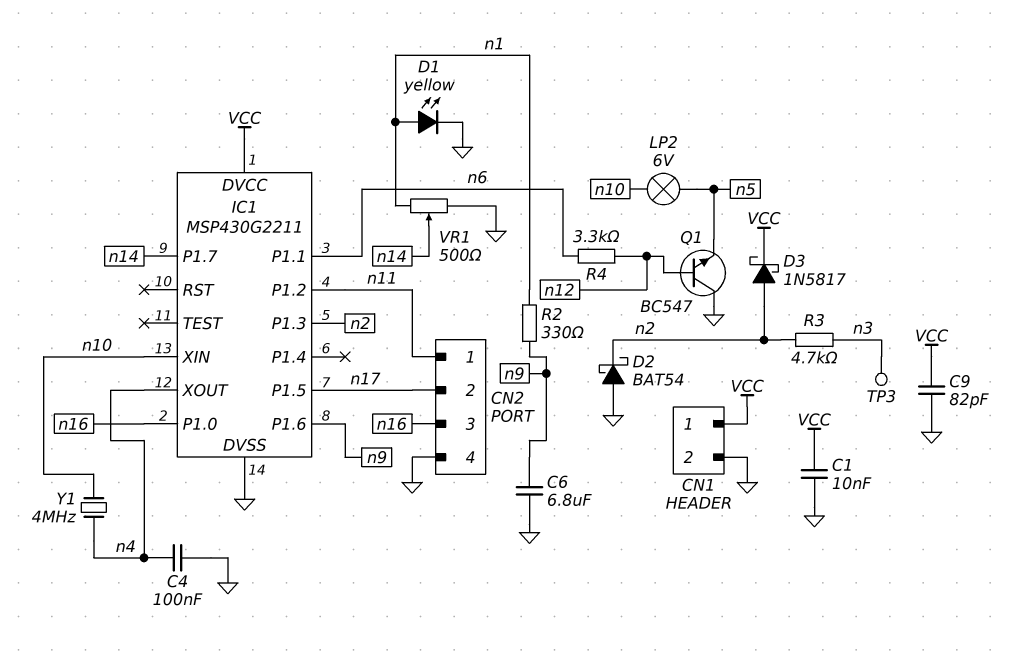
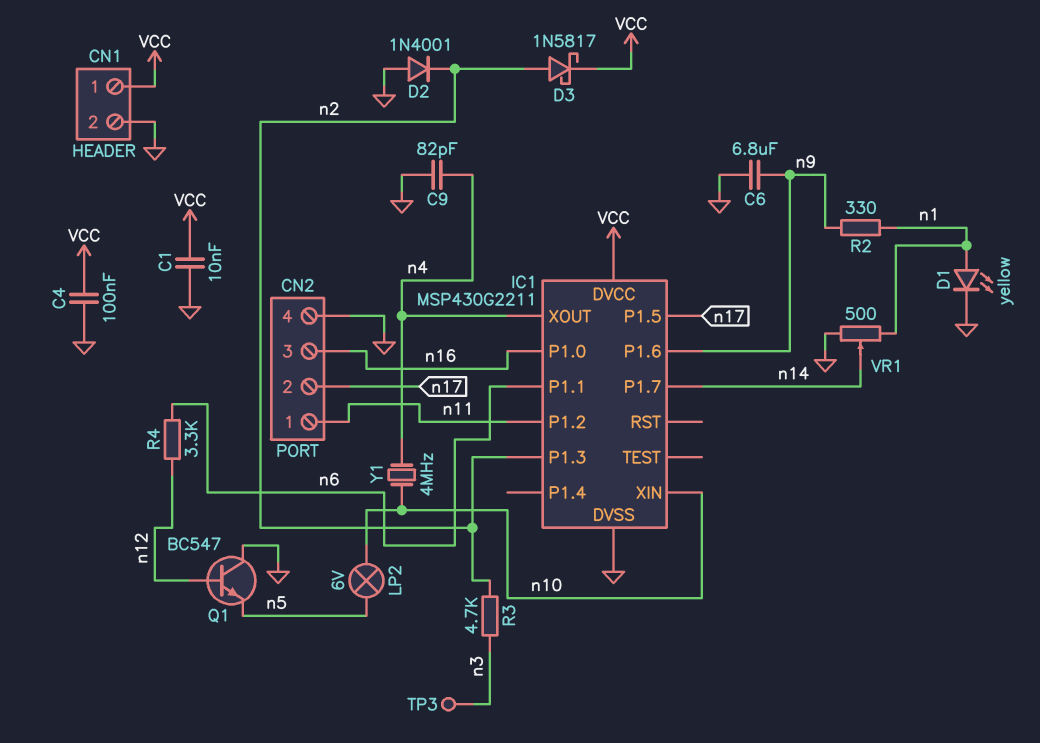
C4: 100nF (GND, n4) -> 100nF (GND, VCC)
C9: 82pF (GND, VCC) -> 82pF (GND, n4)
D2: schottky BAT54 (A GND, K n2) -> diode 1N4001 (A GND, K n2)

